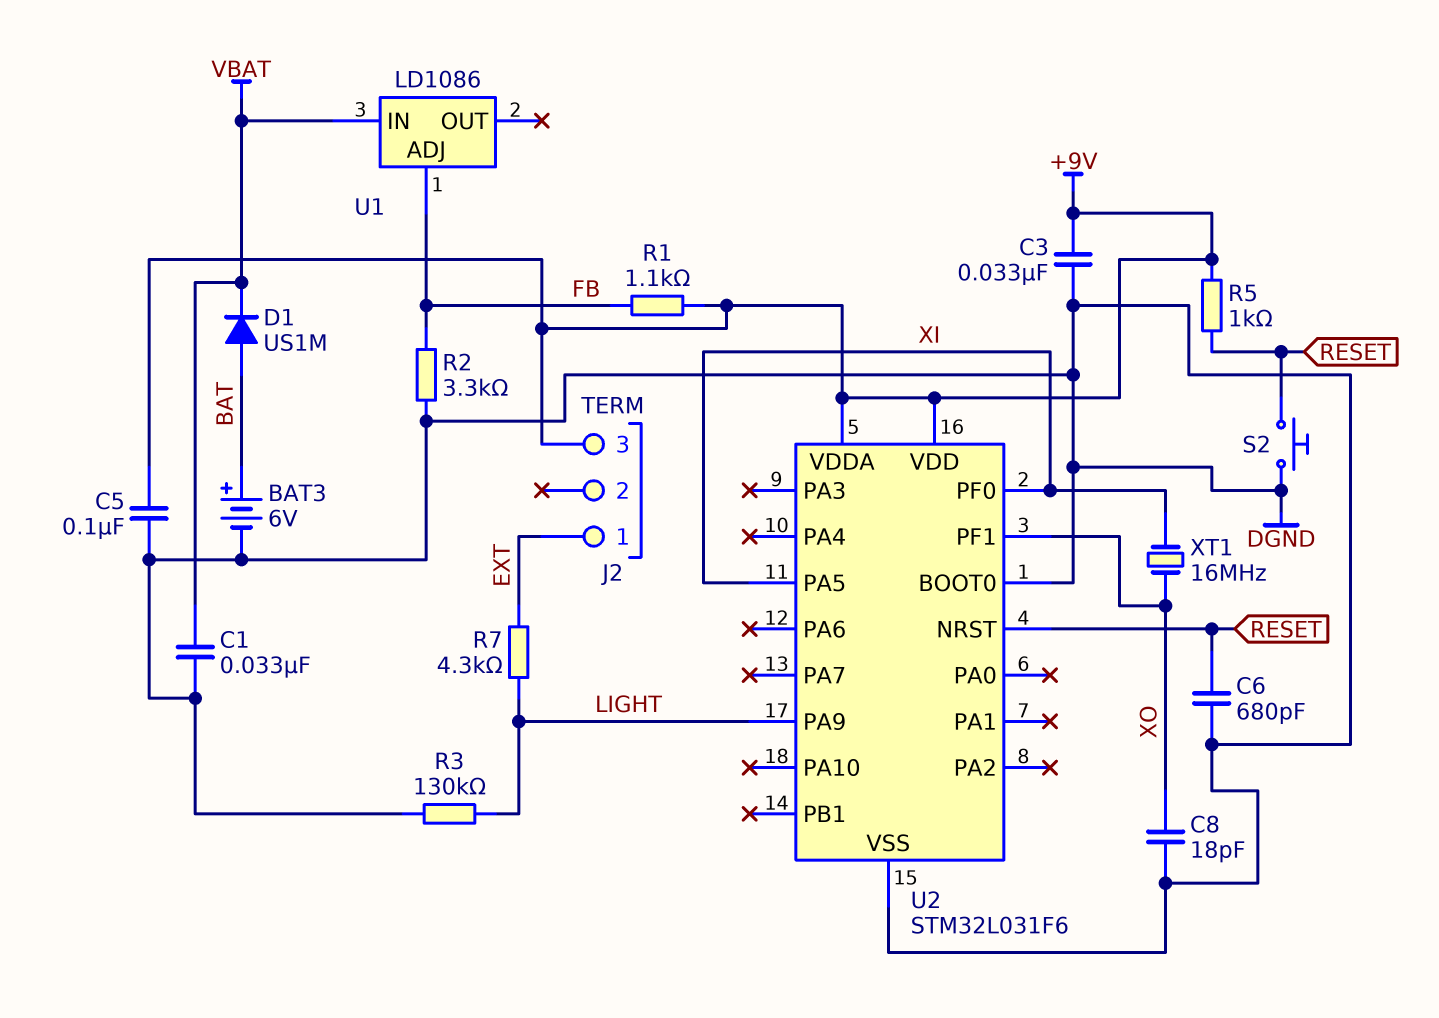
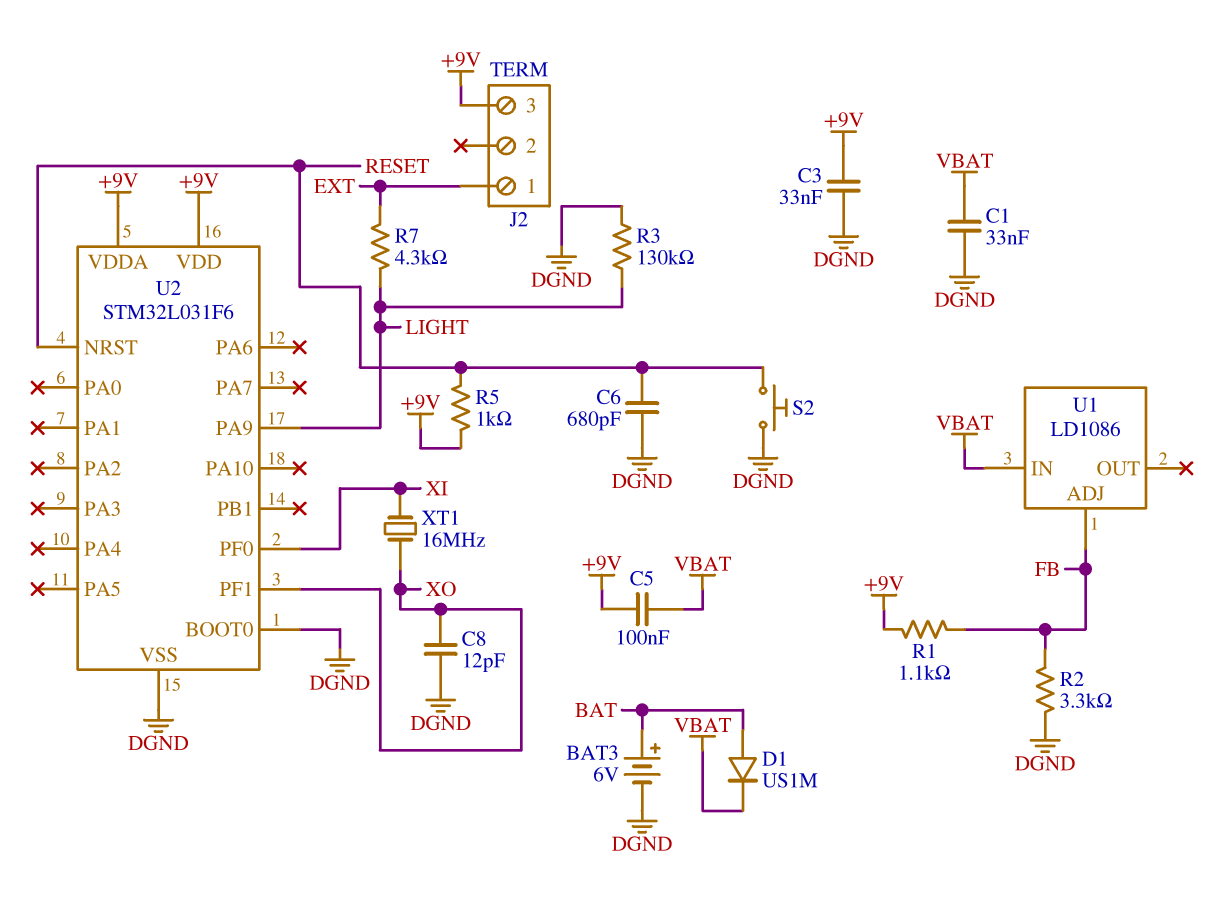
C5: 100nF (+9V, DGND) -> 100nF (+9V, VBAT)
C8: 18pF (DGND, XO) -> 12pF (DGND, XO)
U2 pin PA5: XI -> none

